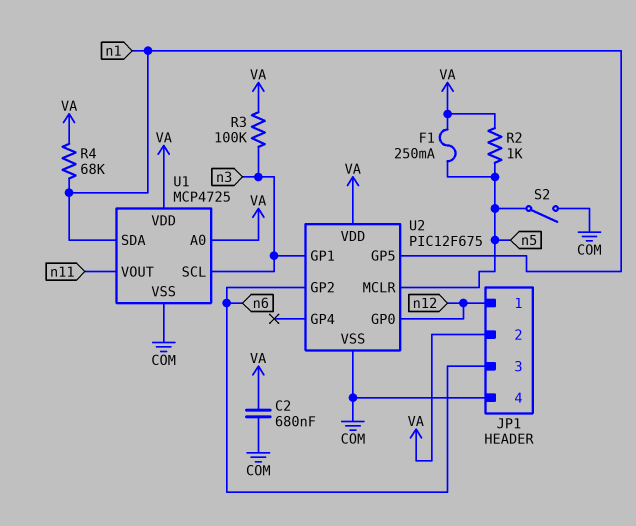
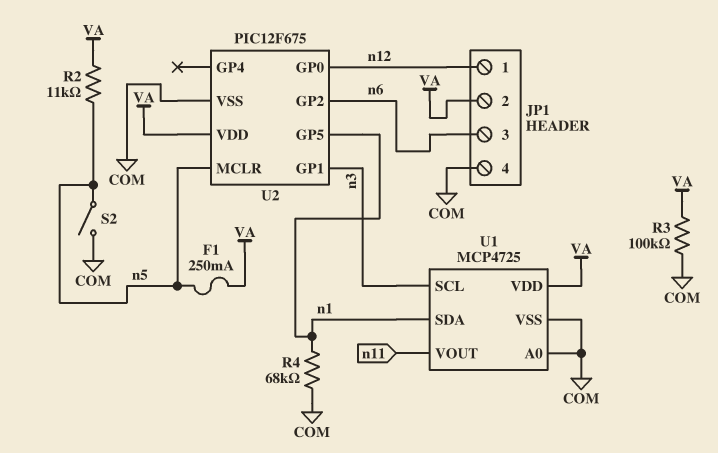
C2: 680nF (COM, VA) -> none
R2: 1k (VA, n5) -> 11k (VA, n5)
R3: 100k (VA, n3) -> 100k (COM, VA)
R4: 68k (VA, n1) -> 68k (COM, n1)
U1 pin A0: VA -> COM

